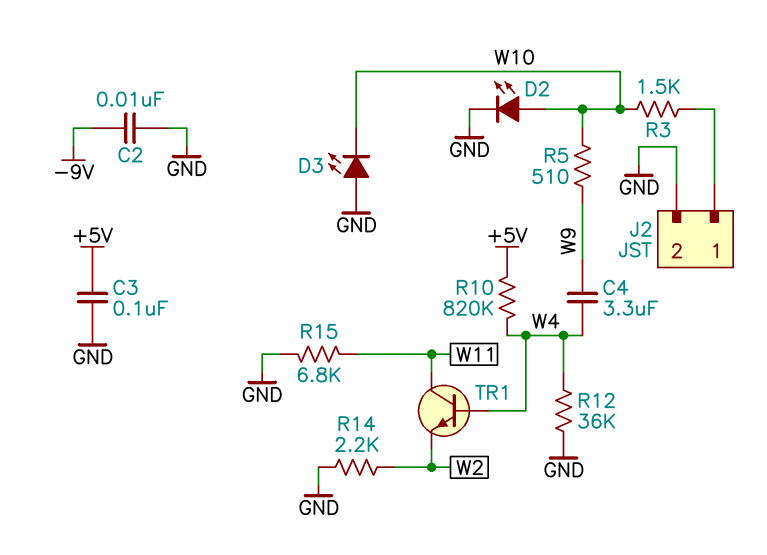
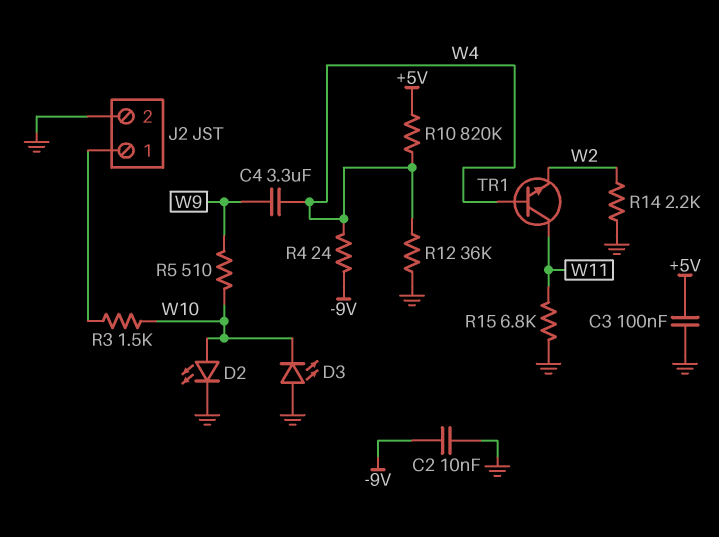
R4: none -> 24 (-9V, W4)

